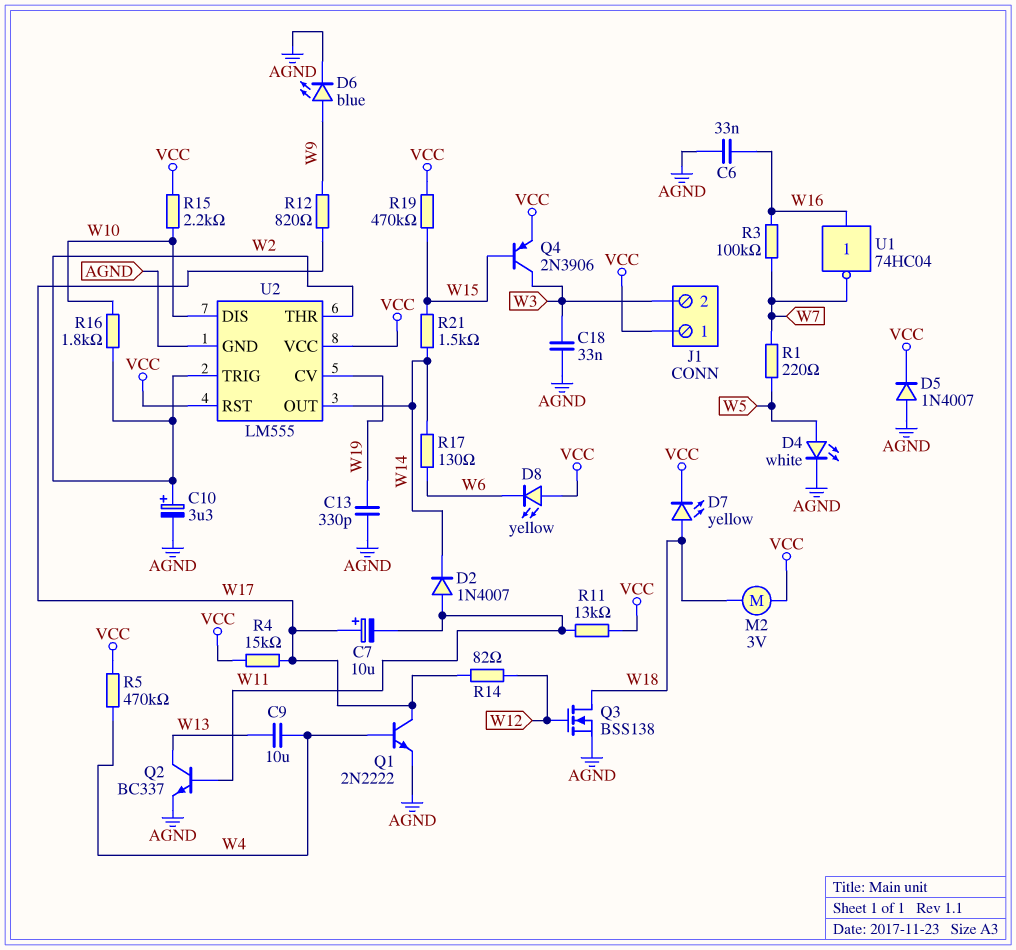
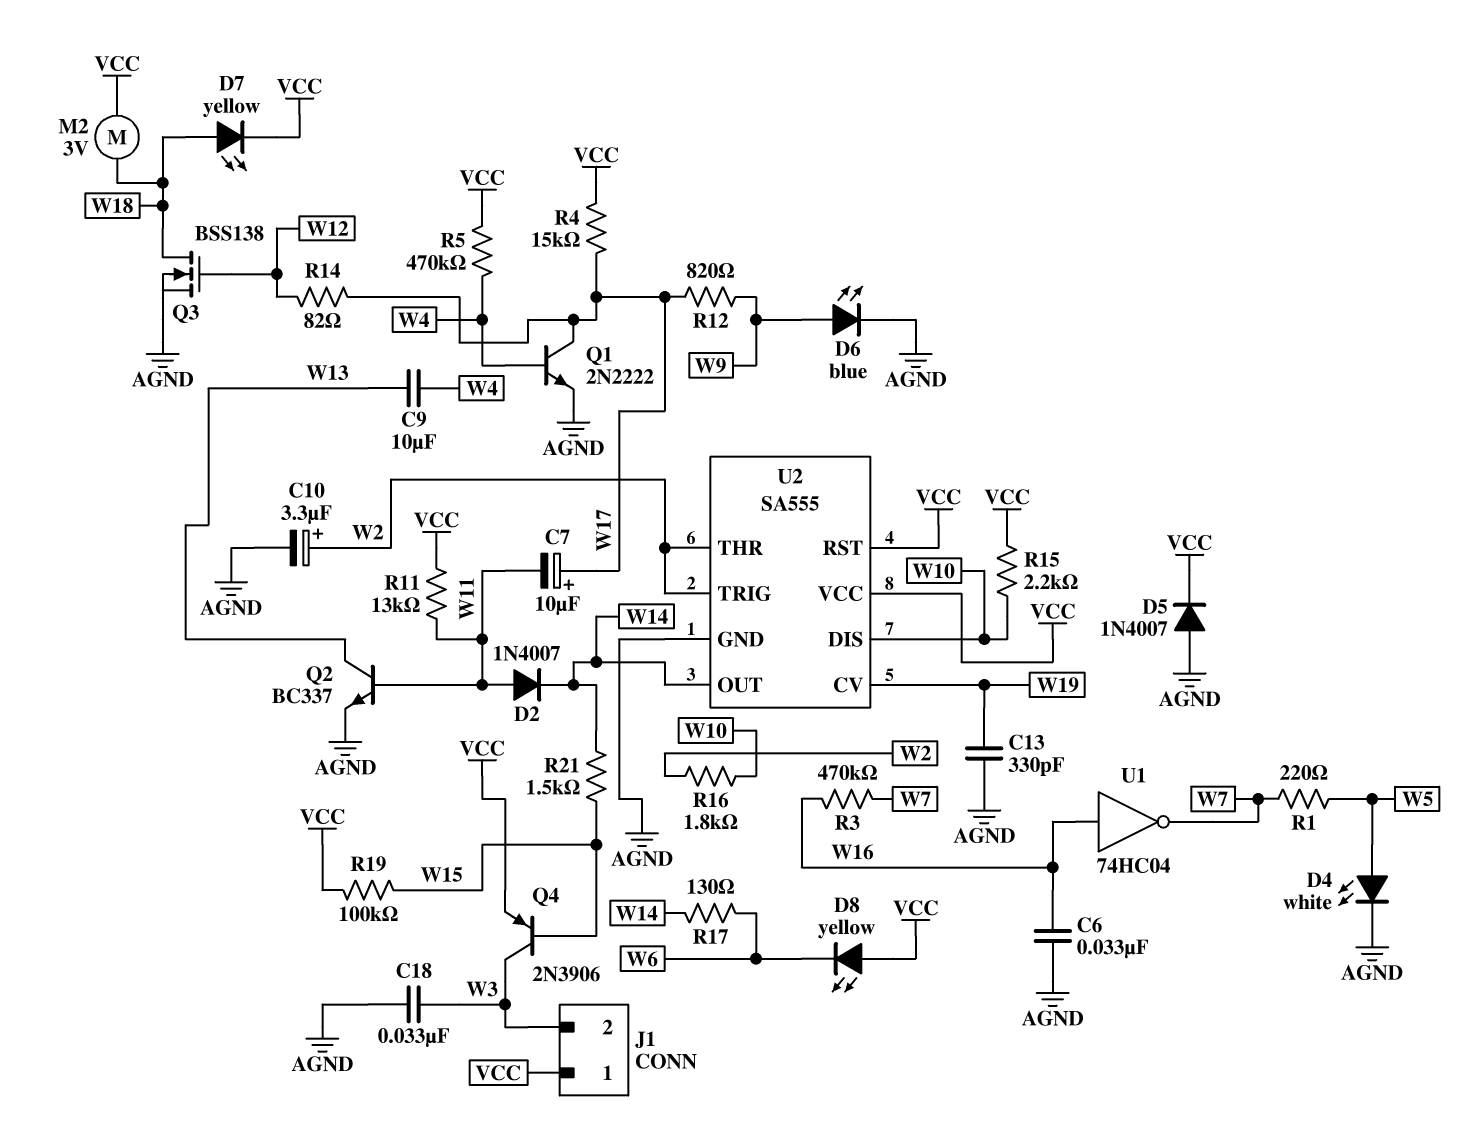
R3: 100k (W7, W16) -> 470k (W7, W16)
R19: 470k (VCC, W15) -> 100k (VCC, W15)
U2: LM555 -> SA555

